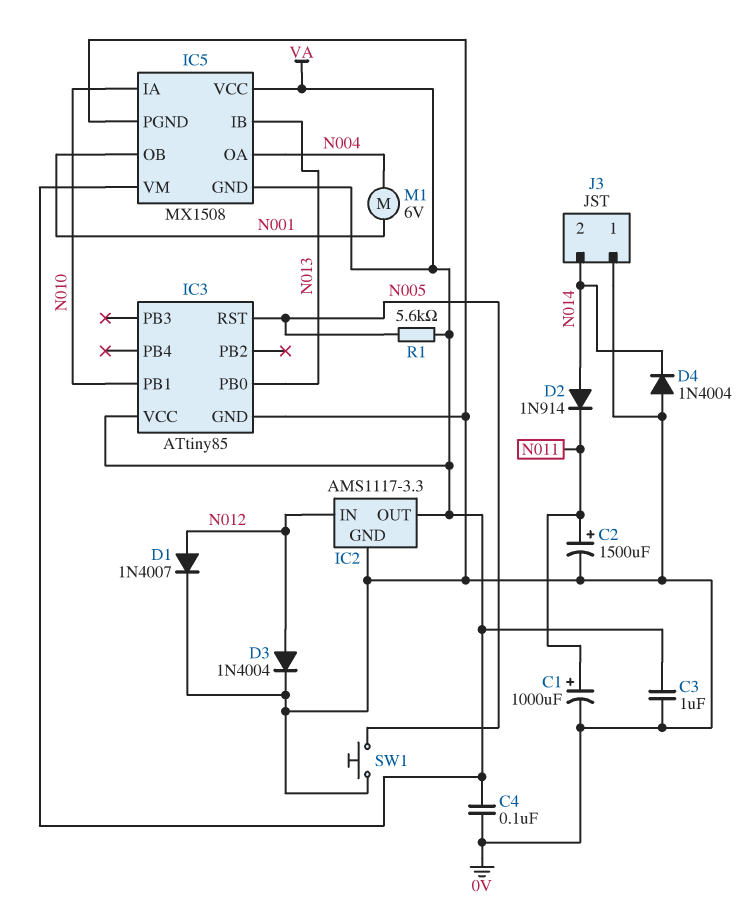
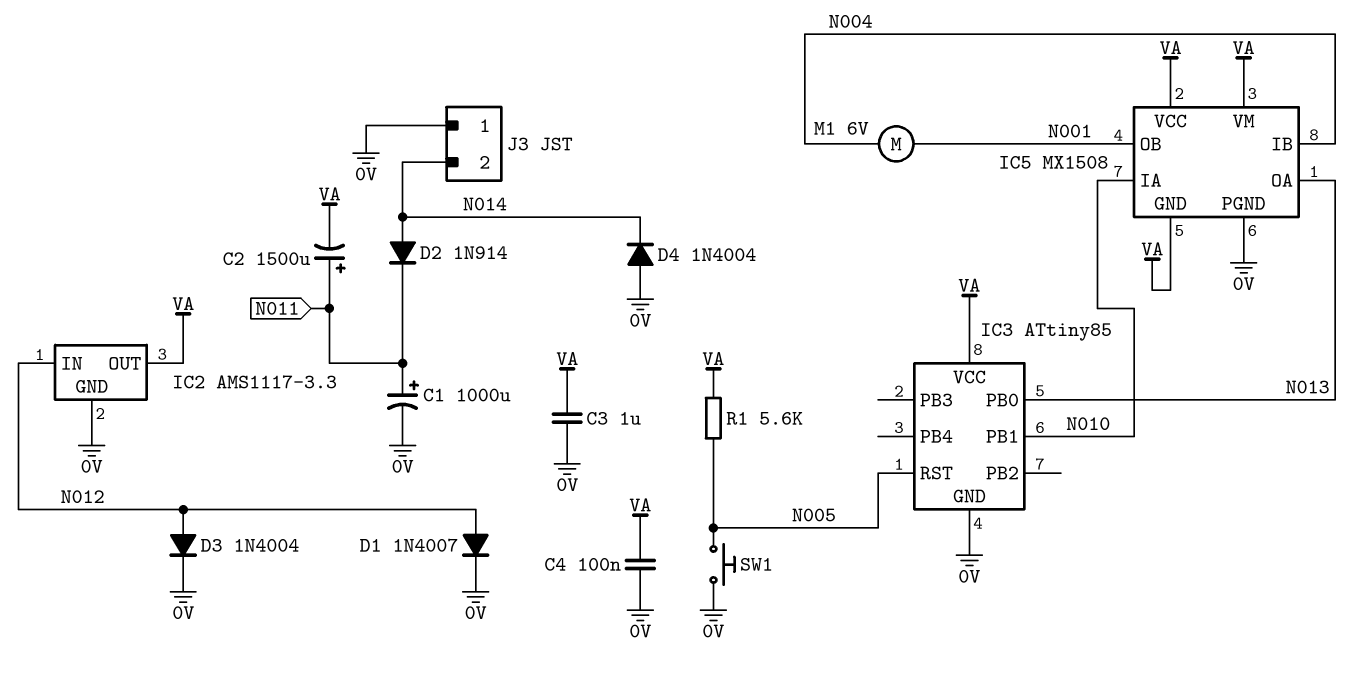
C2: 1500uF (plus N011, minus 0V) -> 1500uF (plus N011, minus VA)
IC5 pin IB: N013 -> N004
IC5 pin OA: N004 -> N013

